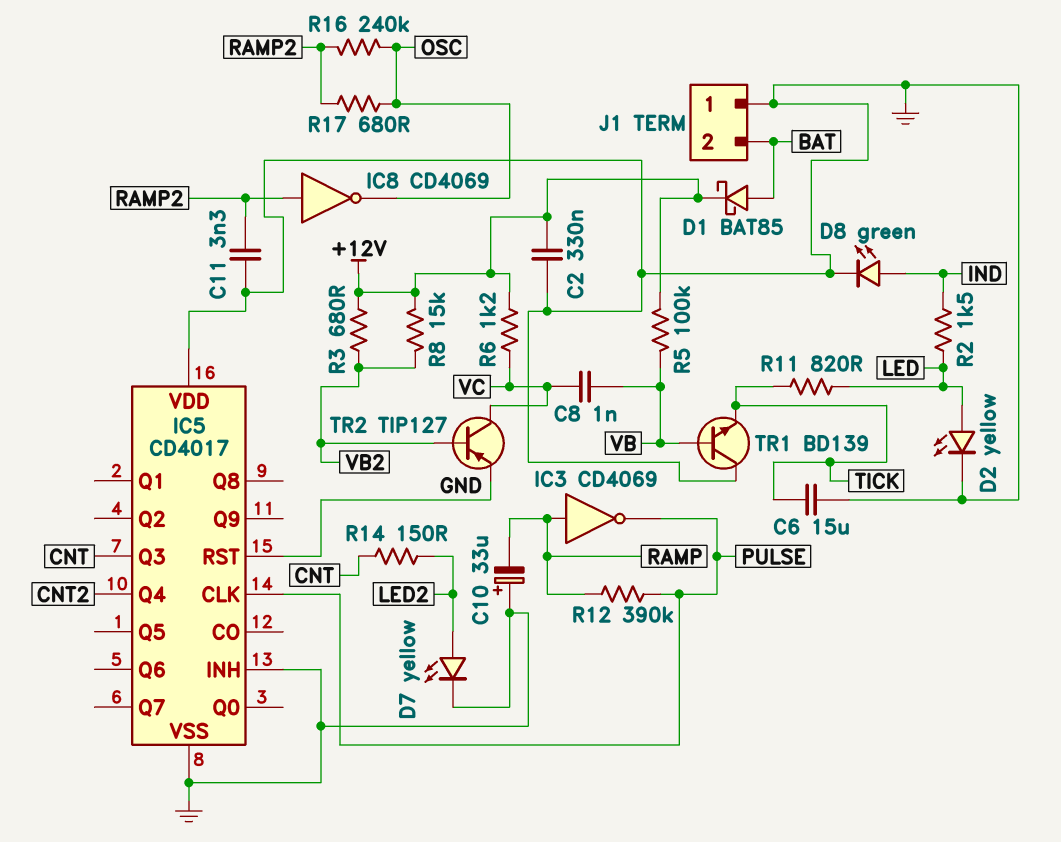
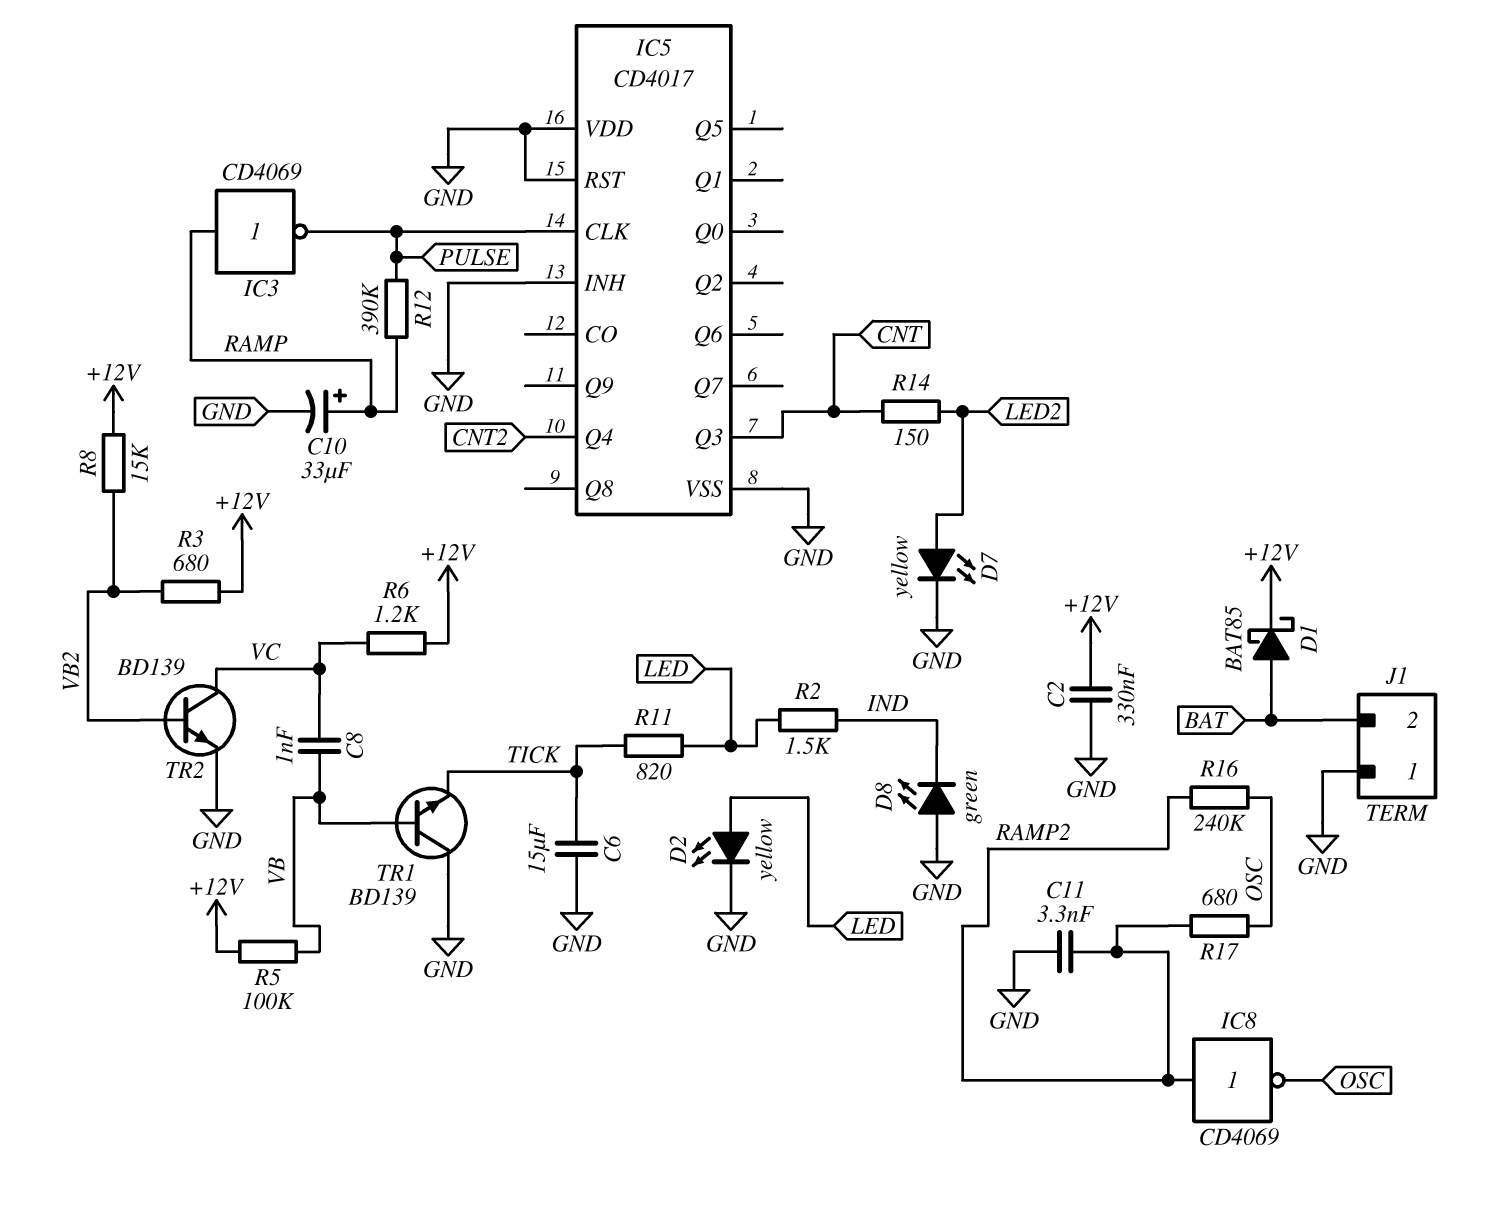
C10: 33uF (plus GND, minus RAMP) -> 33uF (plus RAMP, minus GND)
D8: LED green (A IND, K GND) -> LED green (A GND, K IND)
TR2: PNP TIP127 (B VB2, C VC, E GND) -> NPN BD139 (B VB2, C VC, E GND)

